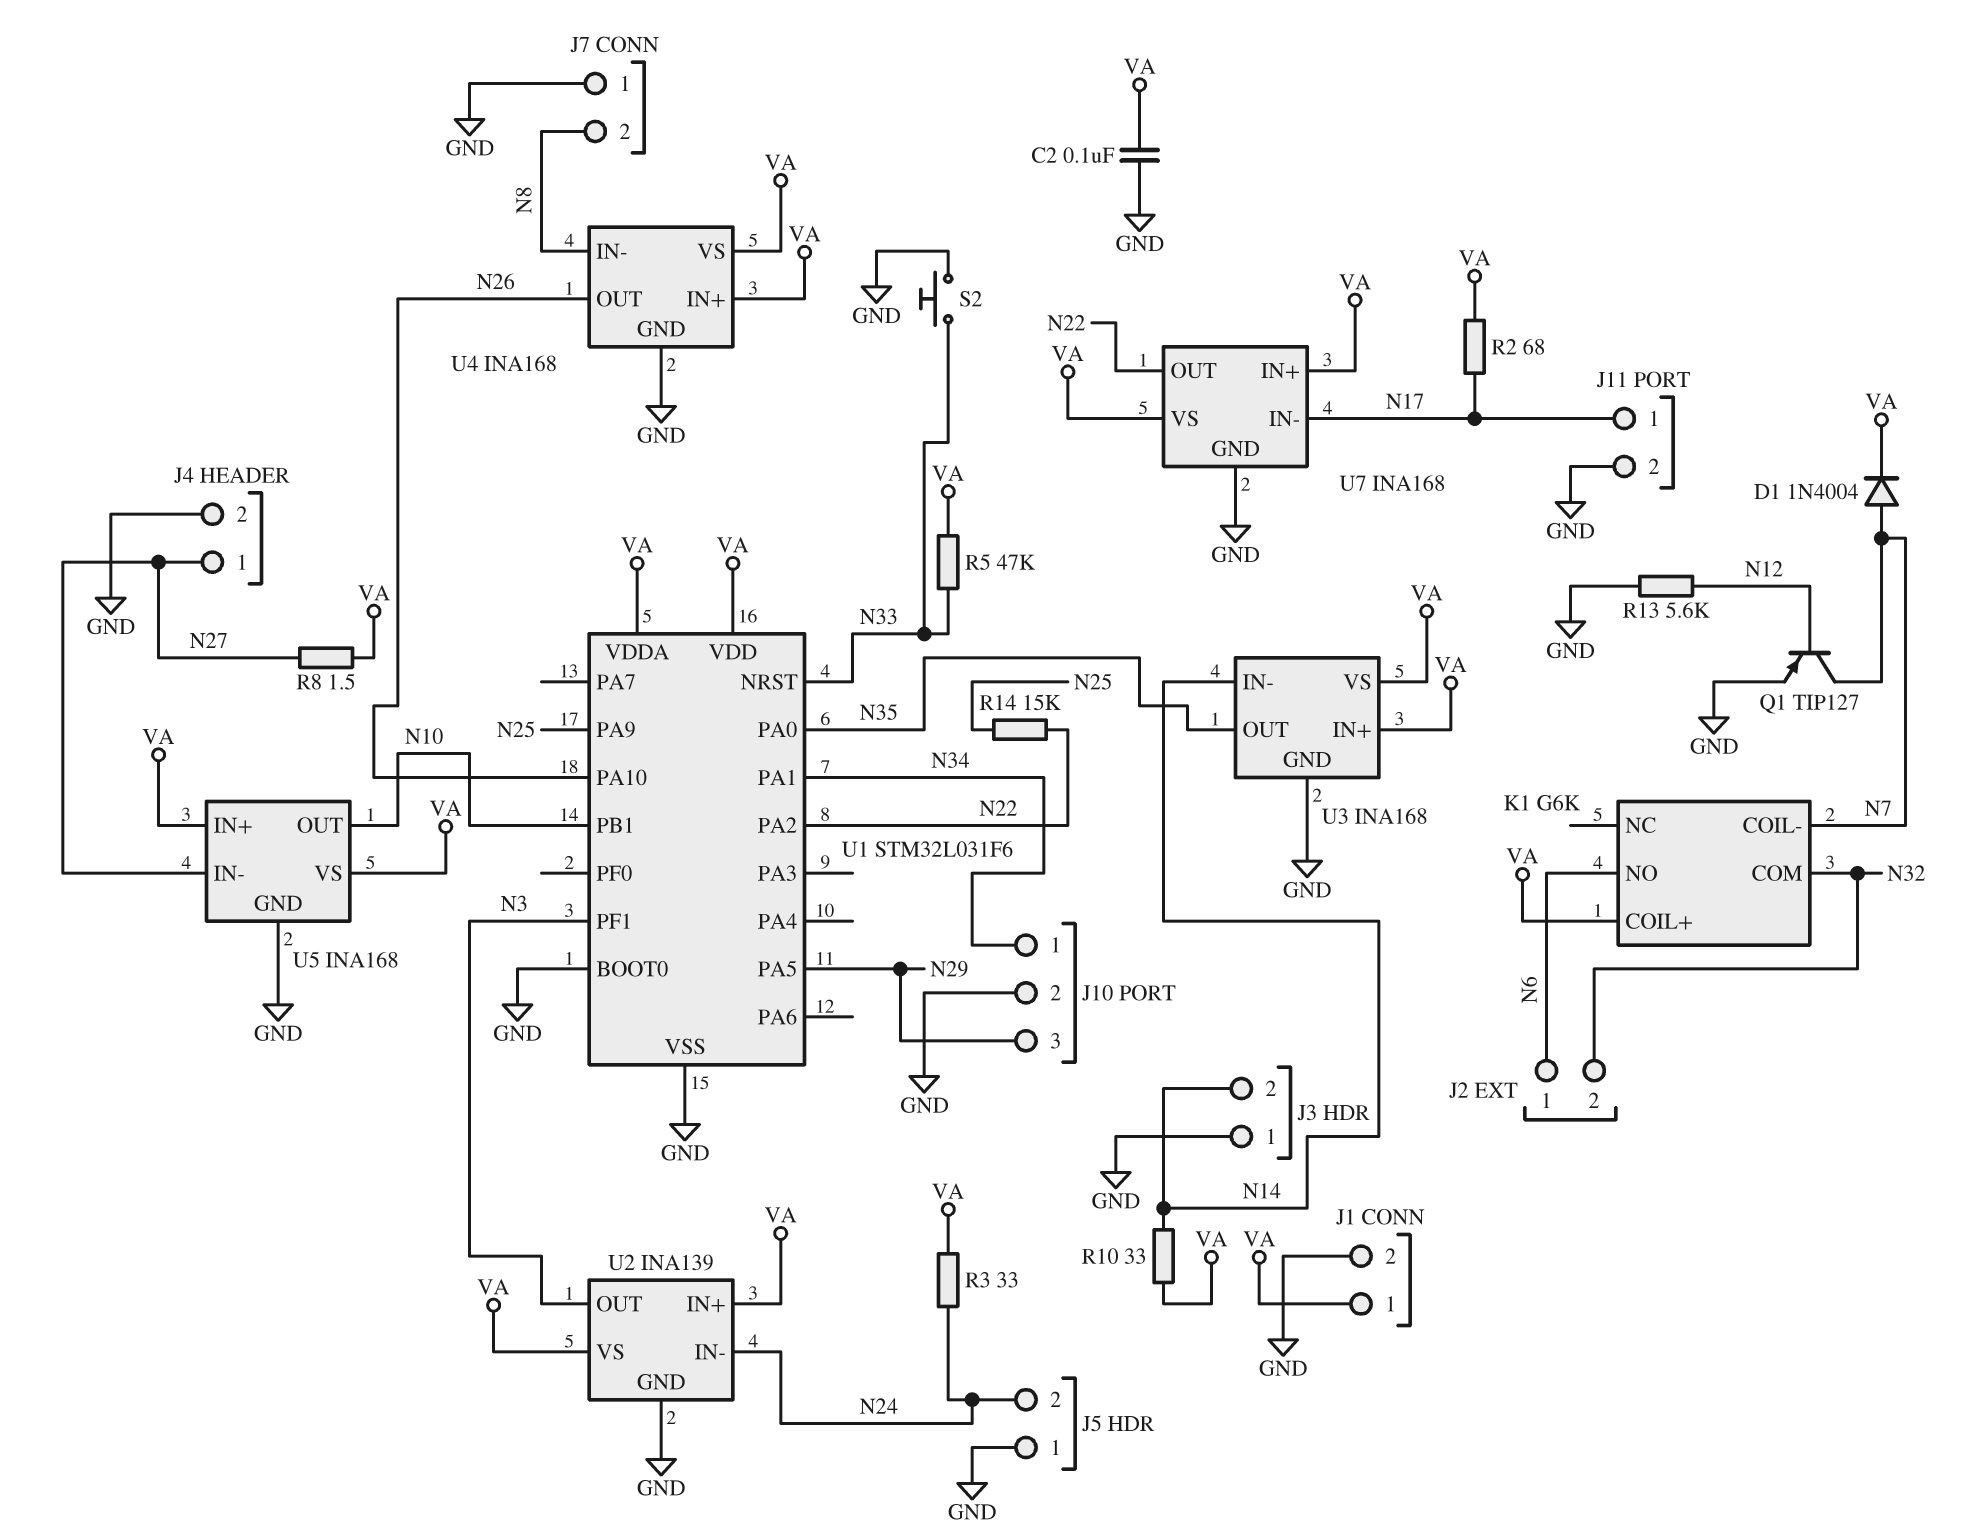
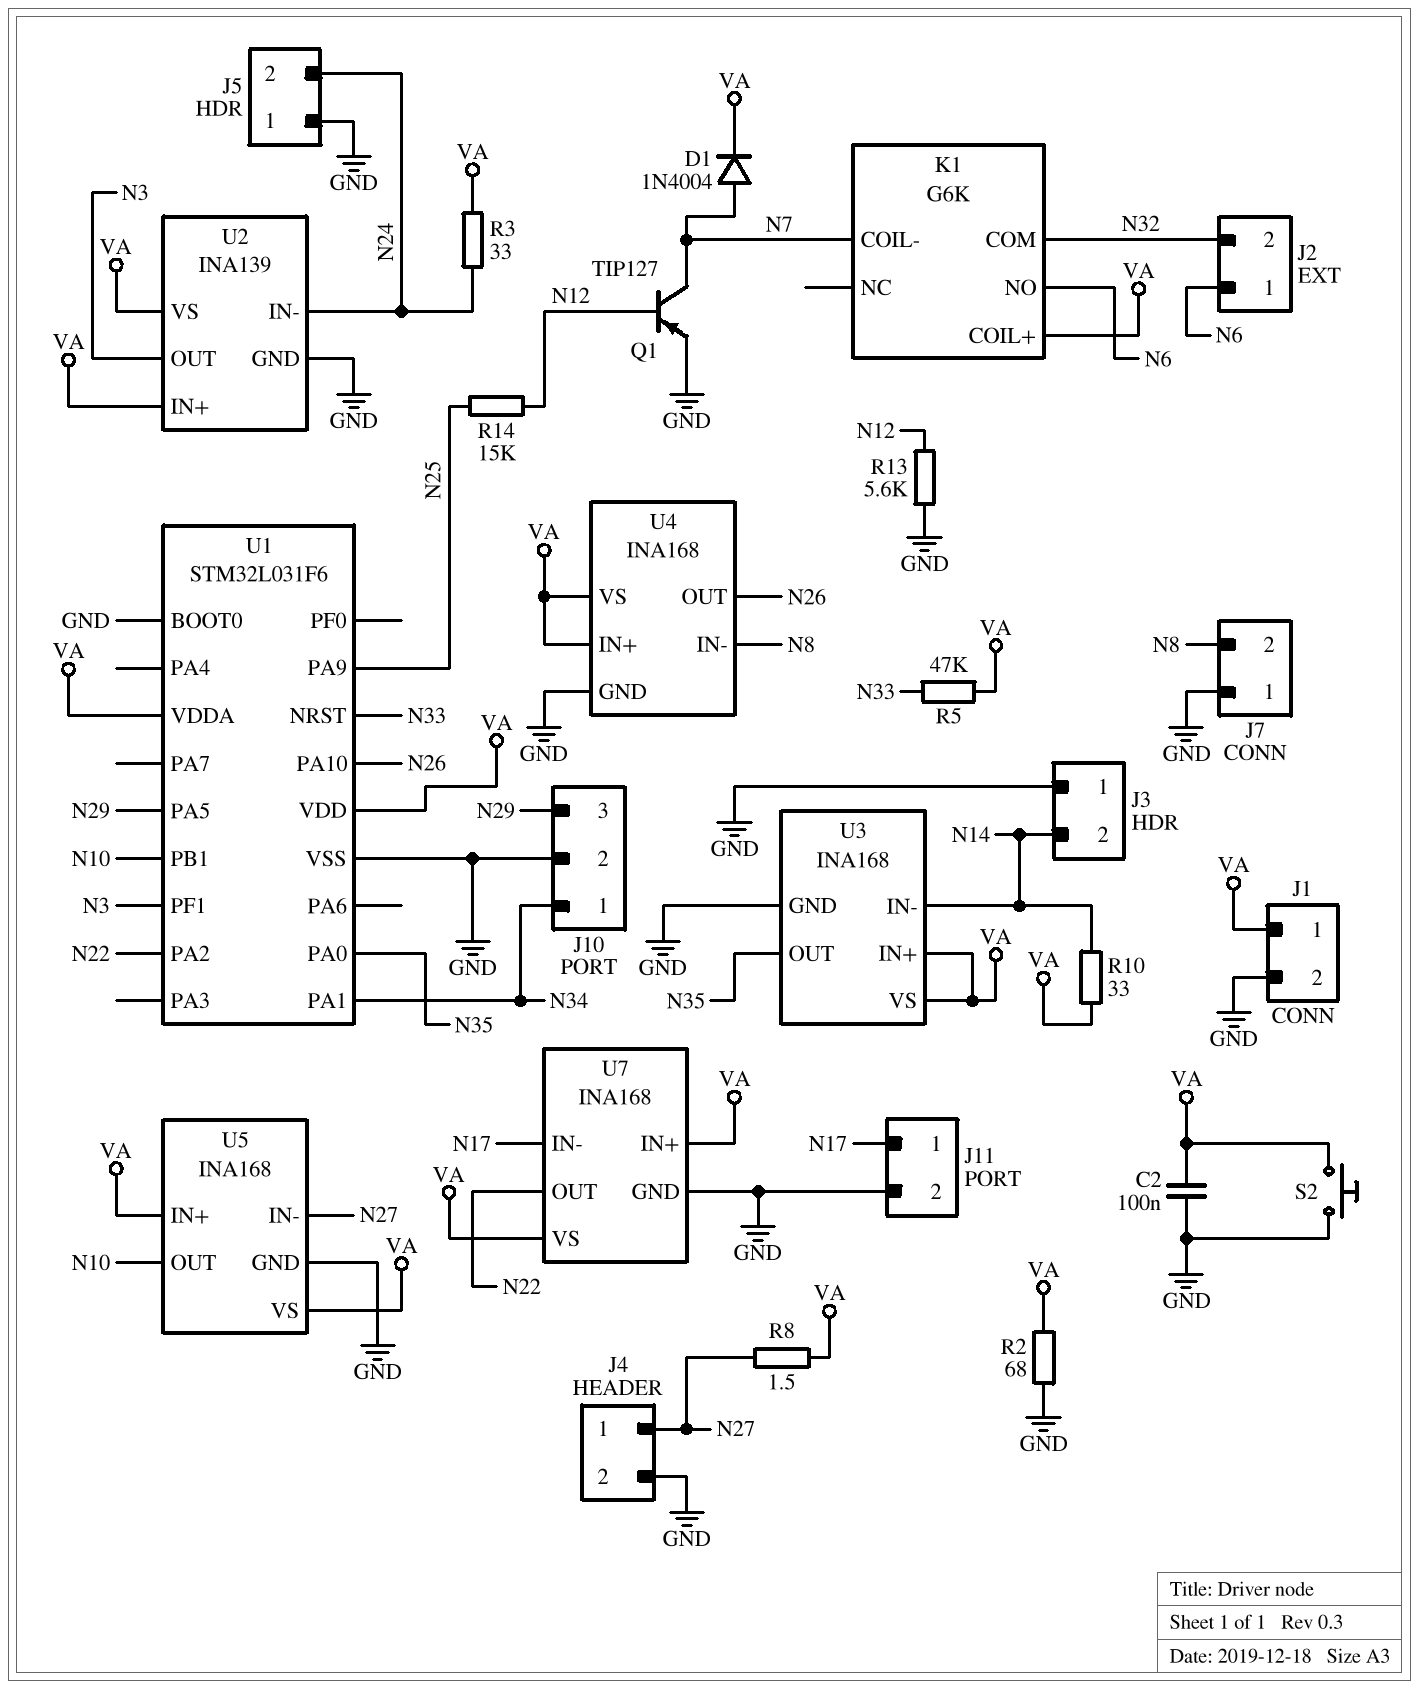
R2: 68 (N17, VA) -> 68 (GND, VA)
R14: 15k (N22, N25) -> 15k (N12, N25)
S2: button (GND, N33) -> button (GND, VA)

